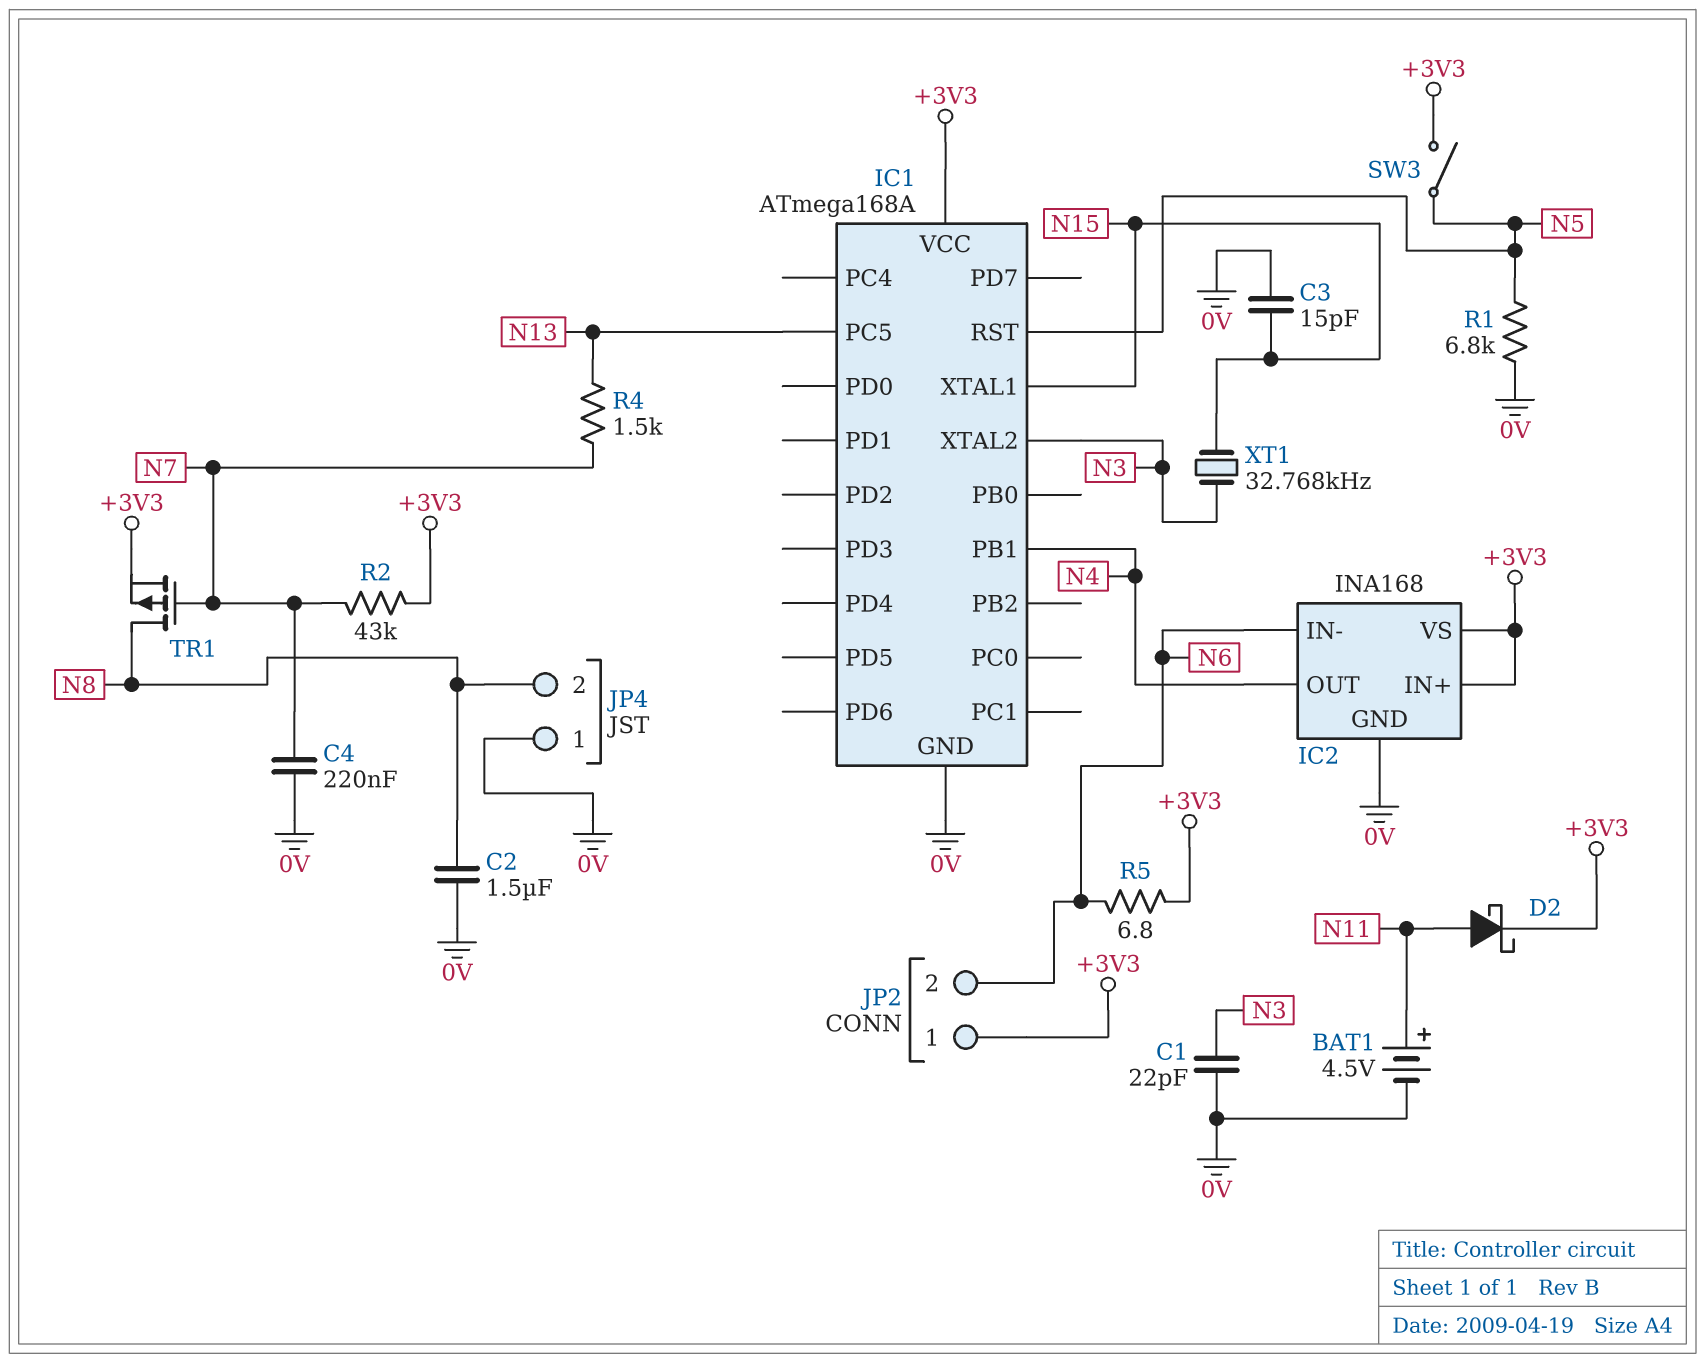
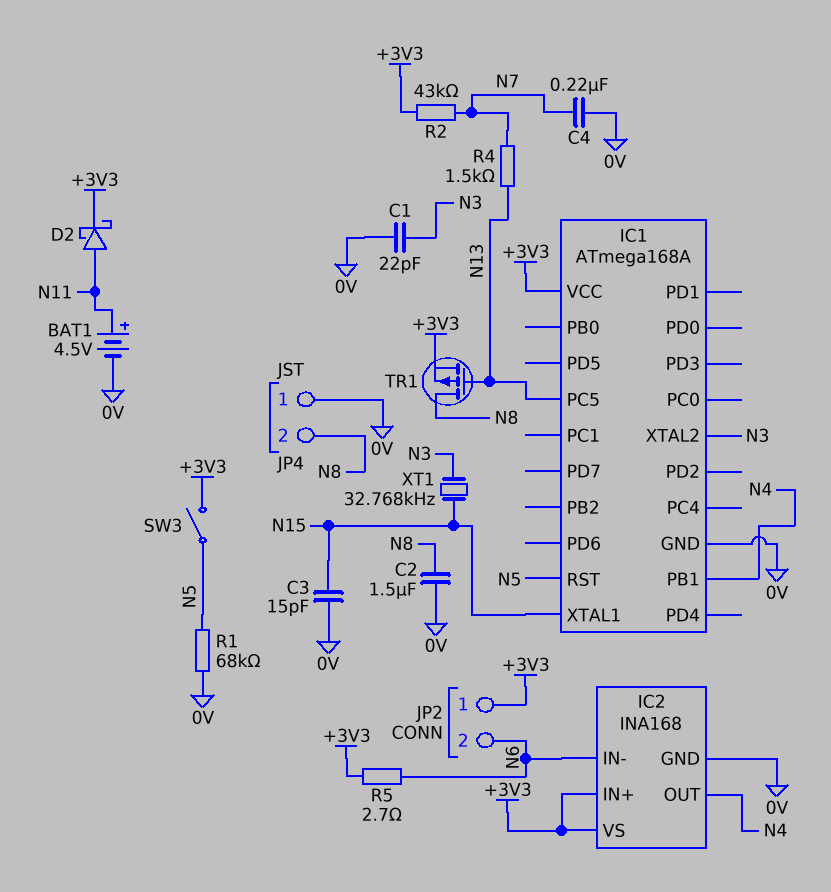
R1: 6.8k (0V, N5) -> 68k (0V, N5)
R5: 6.8 (+3V3, N6) -> 2.7 (+3V3, N6)
TR1: PMOS (G N7, D N8, S +3V3) -> PMOS (G N13, D N8, S +3V3)

